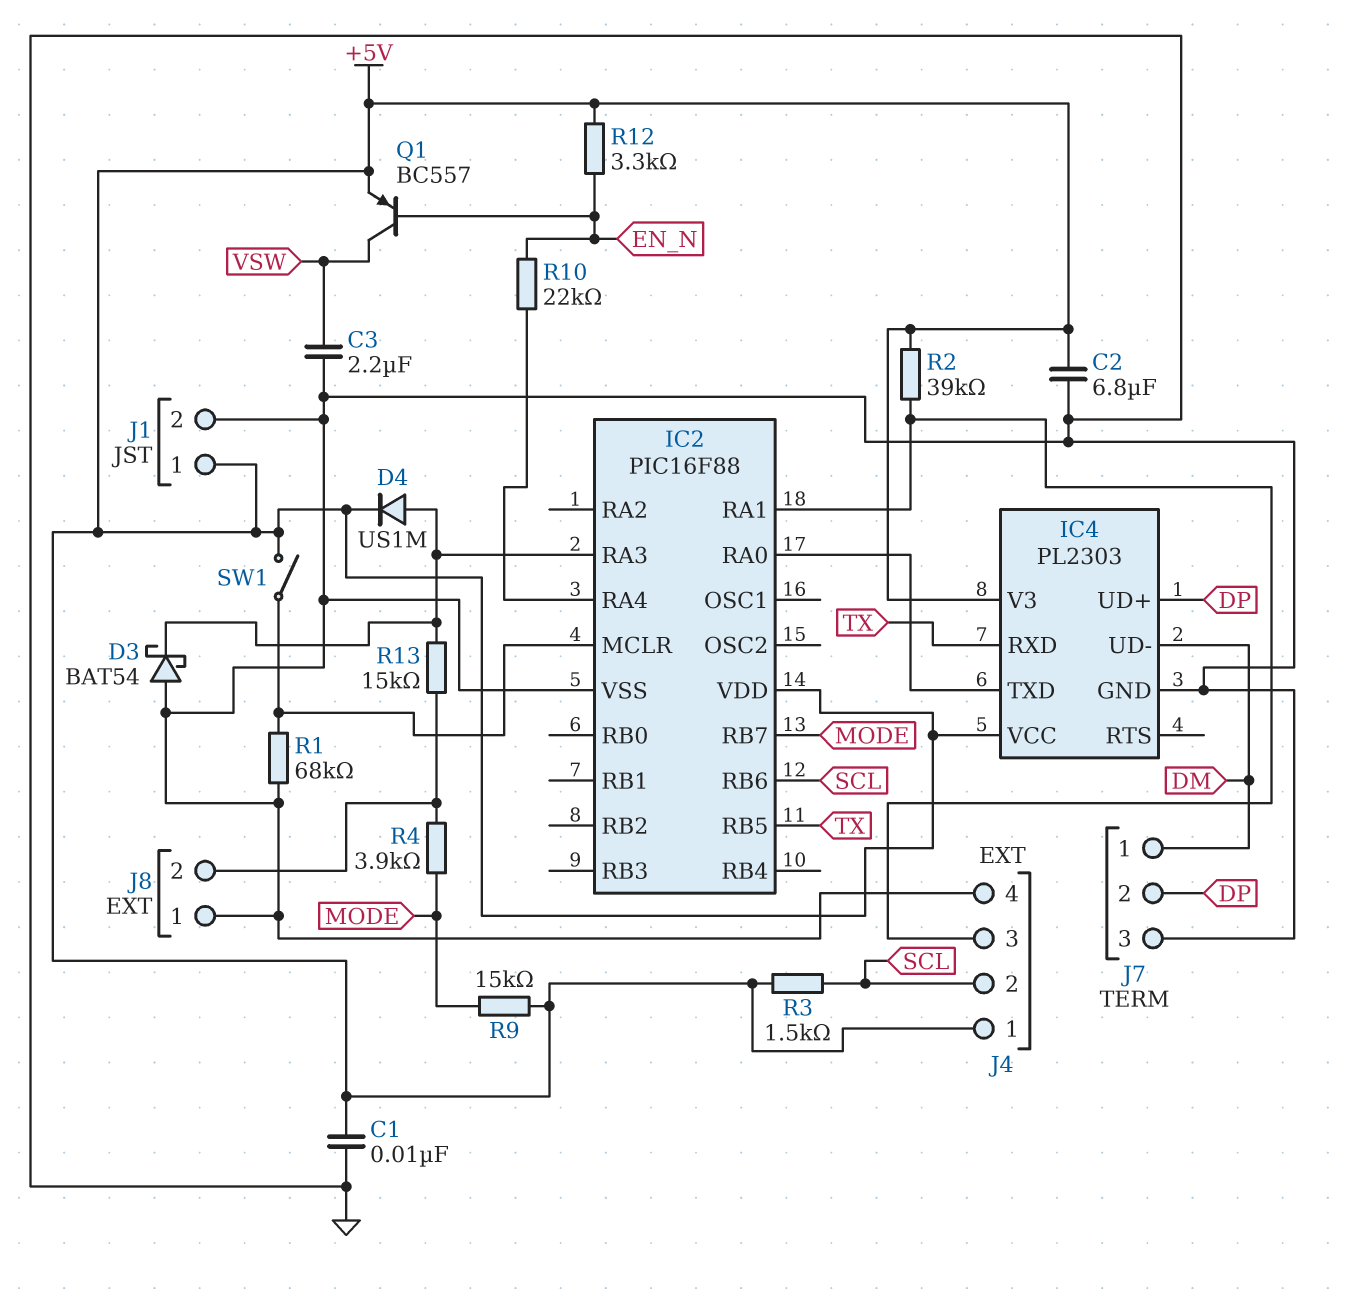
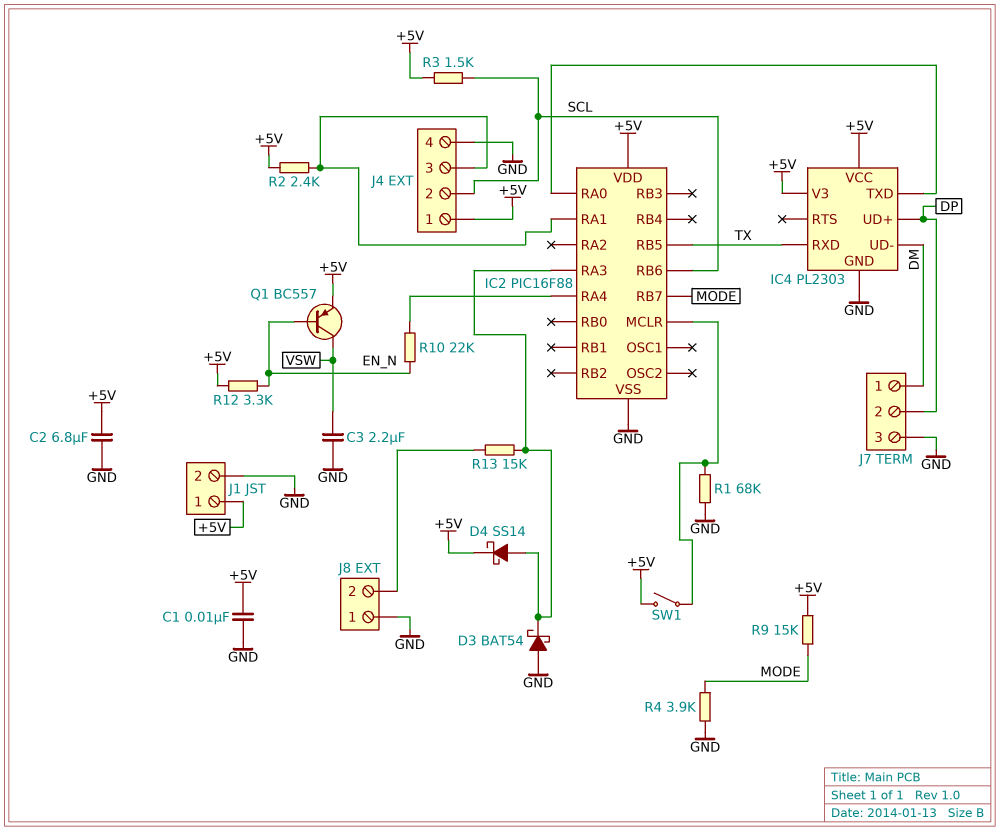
D4: diode US1M (A IC2/RA3, K +5V) -> schottky SS14 (A IC2/RA3, K +5V)
R2: 39k (+5V, IC2/RA1) -> 2.4k (+5V, IC2/RA1)
R4: 3.9k (J8/2, MODE) -> 3.9k (GND, MODE)

